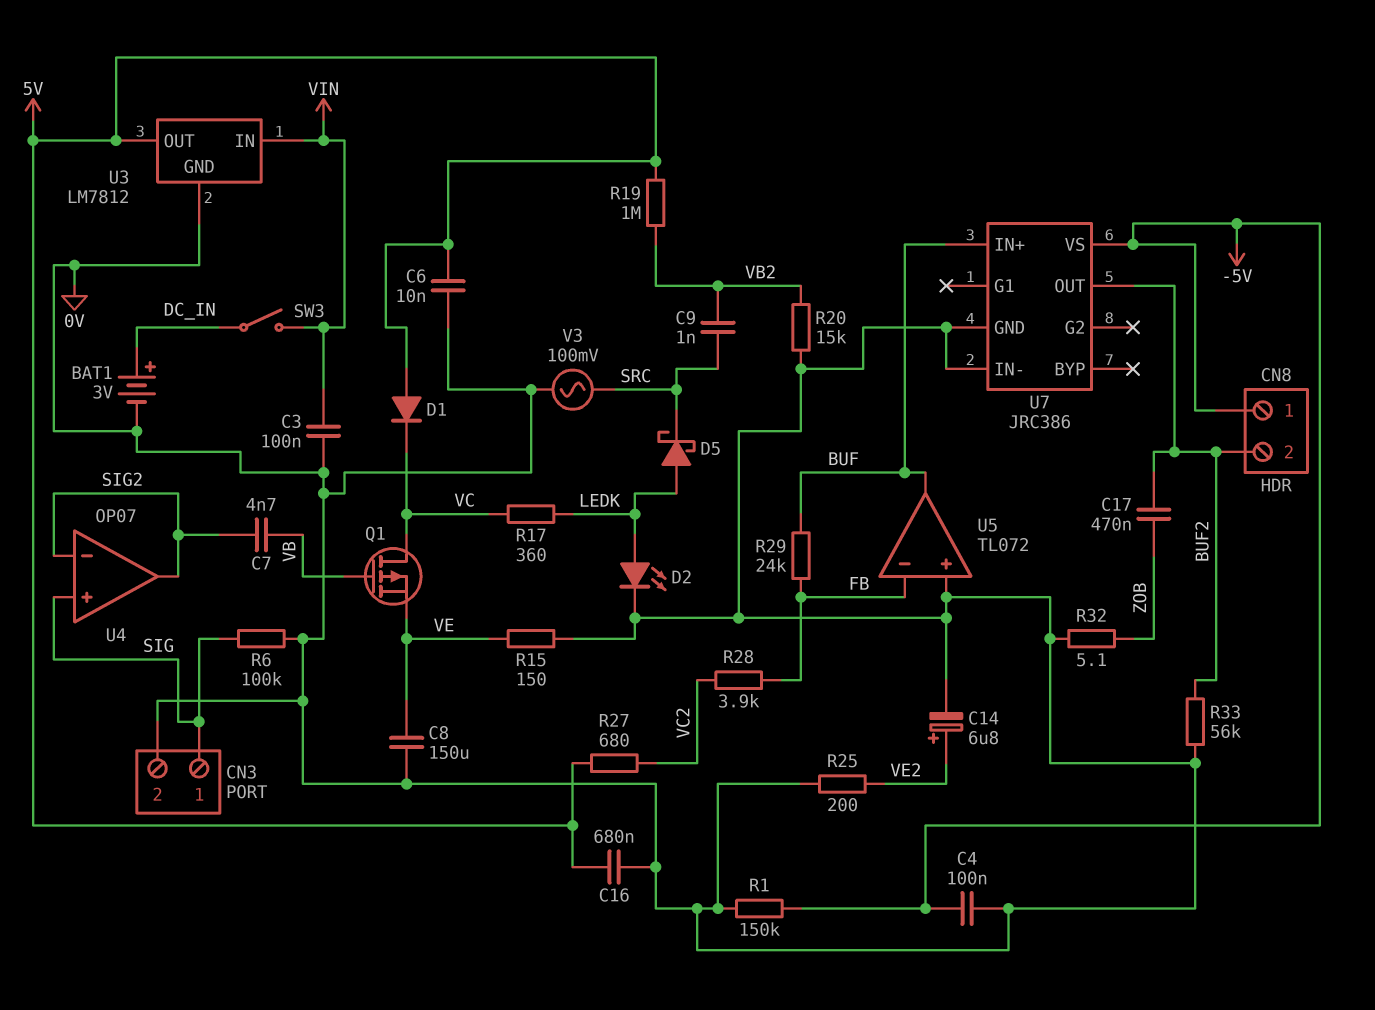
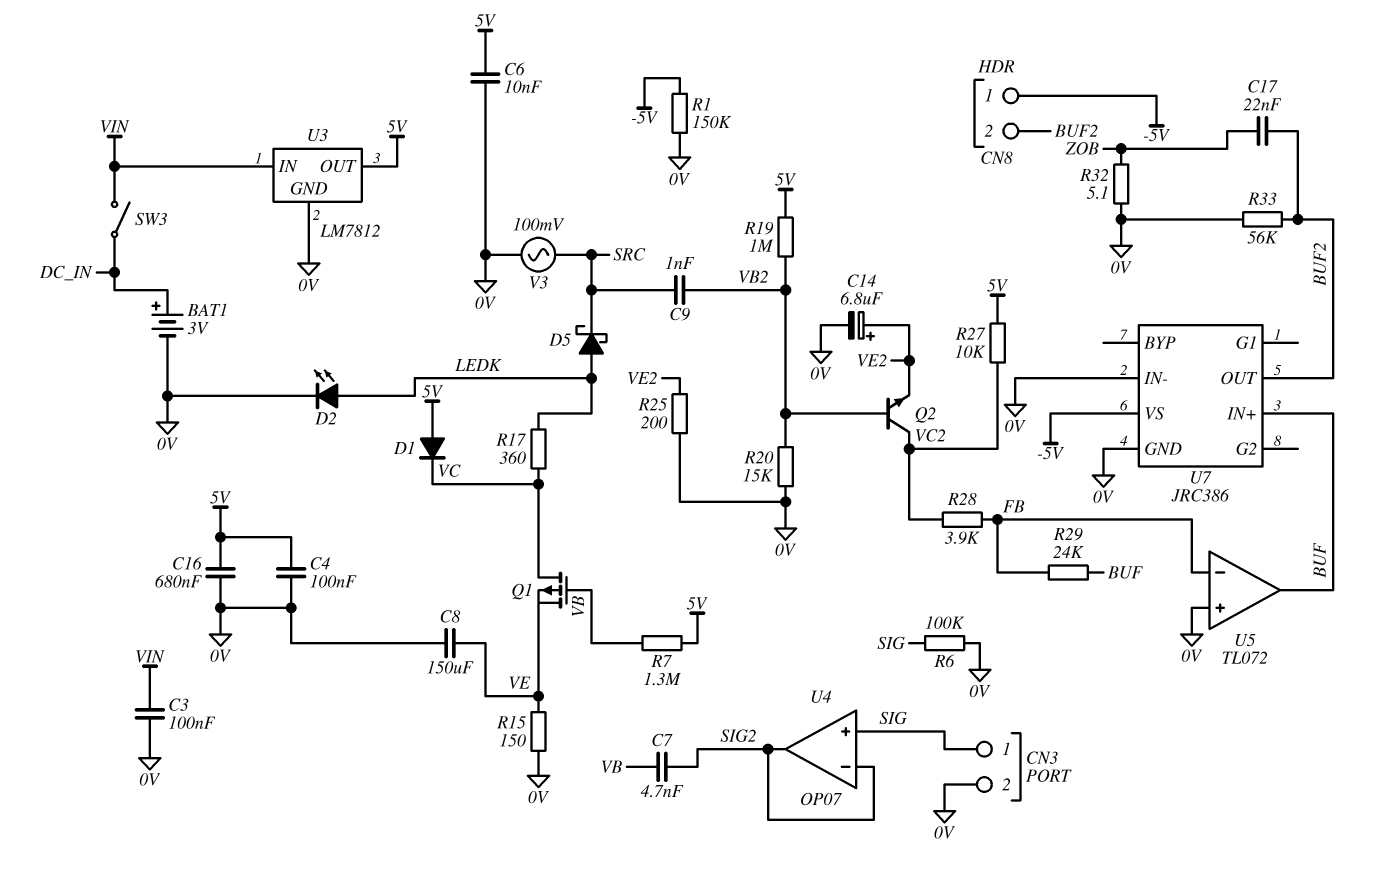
C4: 100nF (-5V, 0V) -> 100nF (0V, 5V)
C17: 470nF (BUF2, ZOB) -> 22nF (BUF2, ZOB)
Q2: none -> NPN (B VB2, C VC2, E VE2)
R7: none -> 1.3M (5V, VB)
R27: 680 (5V, VC2) -> 10k (5V, VC2)

